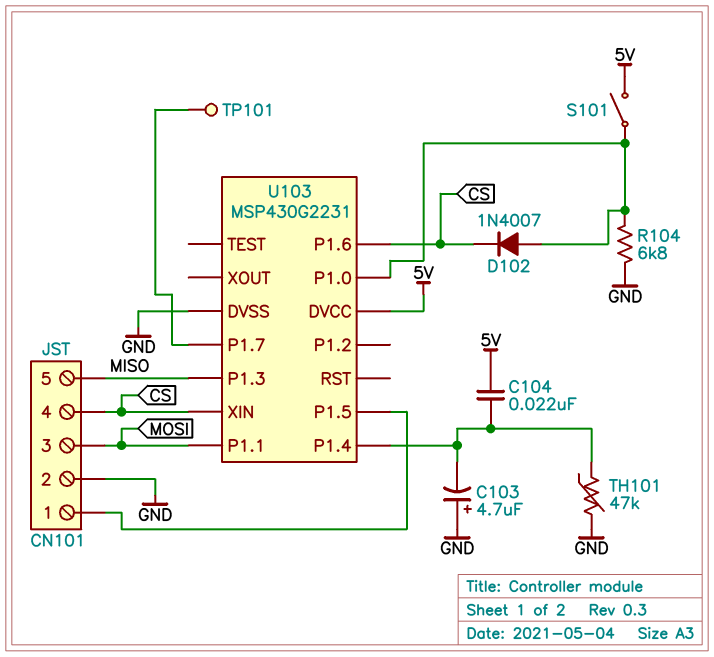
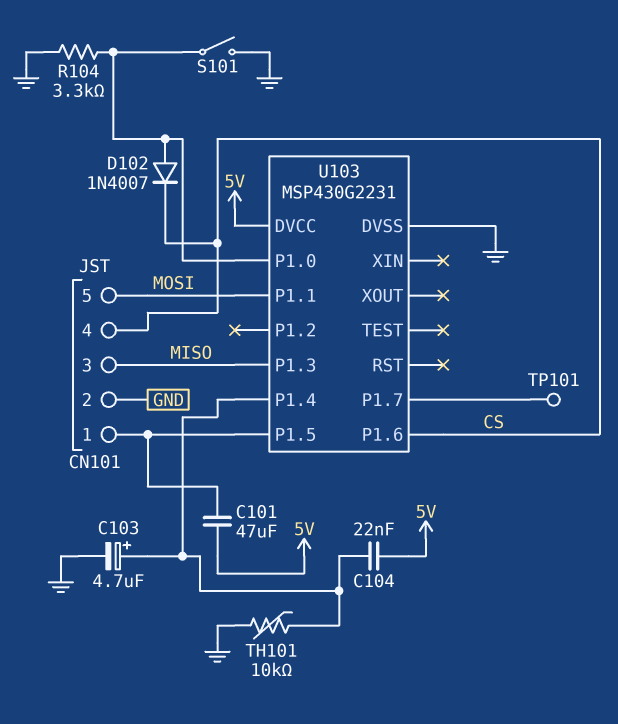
C101: none -> 47uF (5V, CN101/1)
C103: 4.7uF (plus GND, minus U103/P1.4) -> 4.7uF (plus U103/P1.4, minus GND)
CN101 pin 3: MOSI -> MISO
CN101 pin 5: MISO -> MOSI
R104: 6.8k (GND, U103/P1.0) -> 3.3k (GND, U103/P1.0)
S101: switch (5V, U103/P1.0) -> switch (GND, U103/P1.0)
TH101: 47k (GND, U103/P1.4) -> 10k (GND, U103/P1.4)
U103 pin XIN: CS -> none

